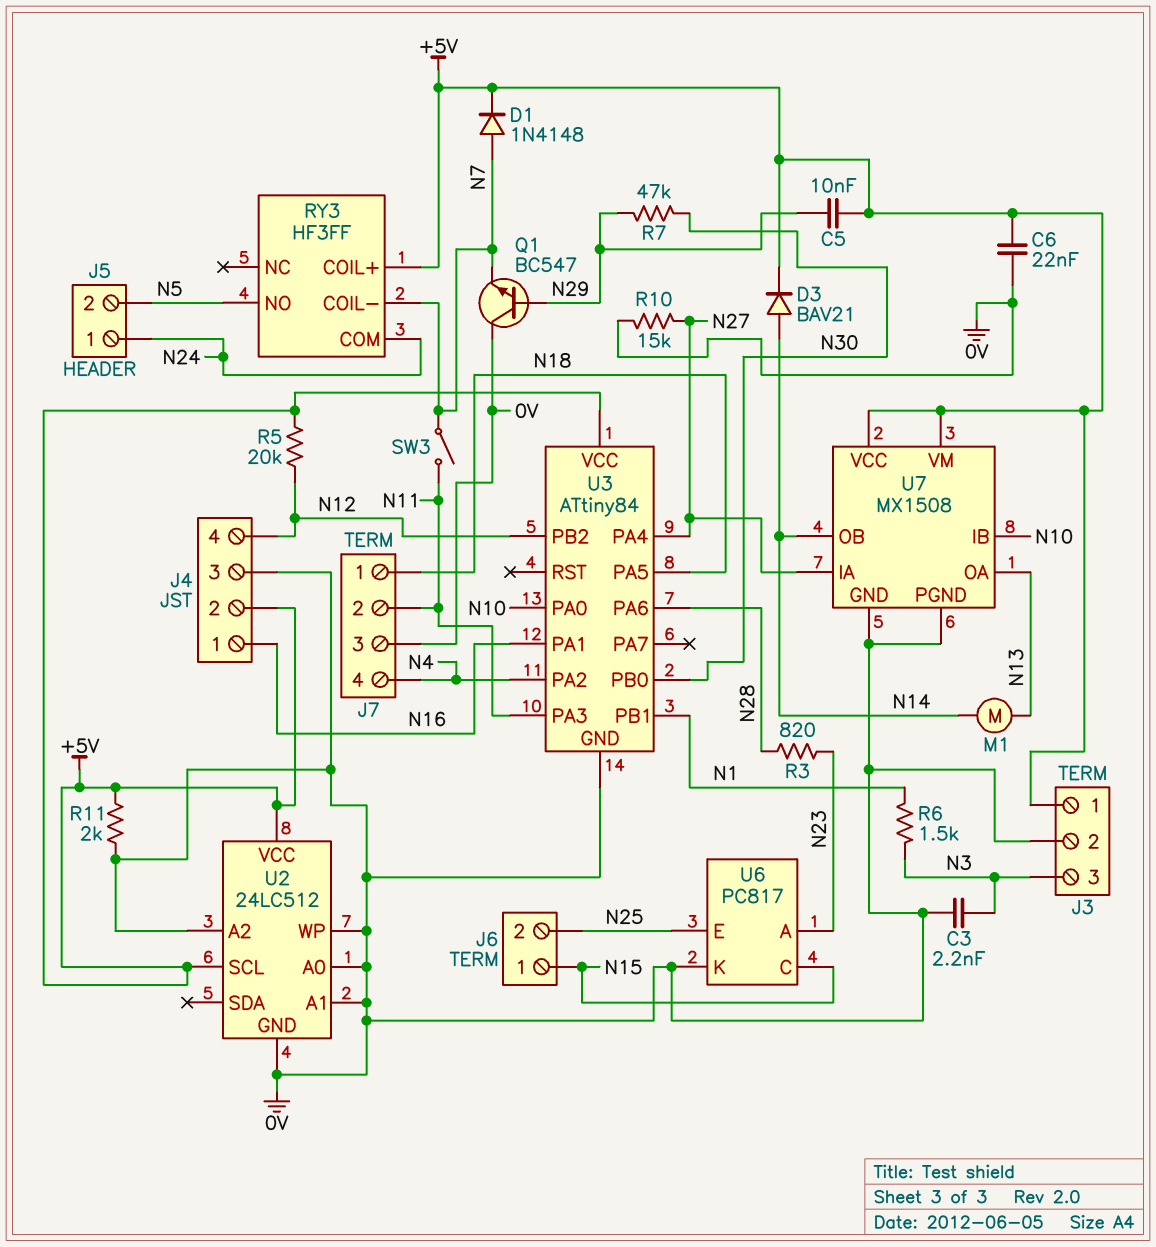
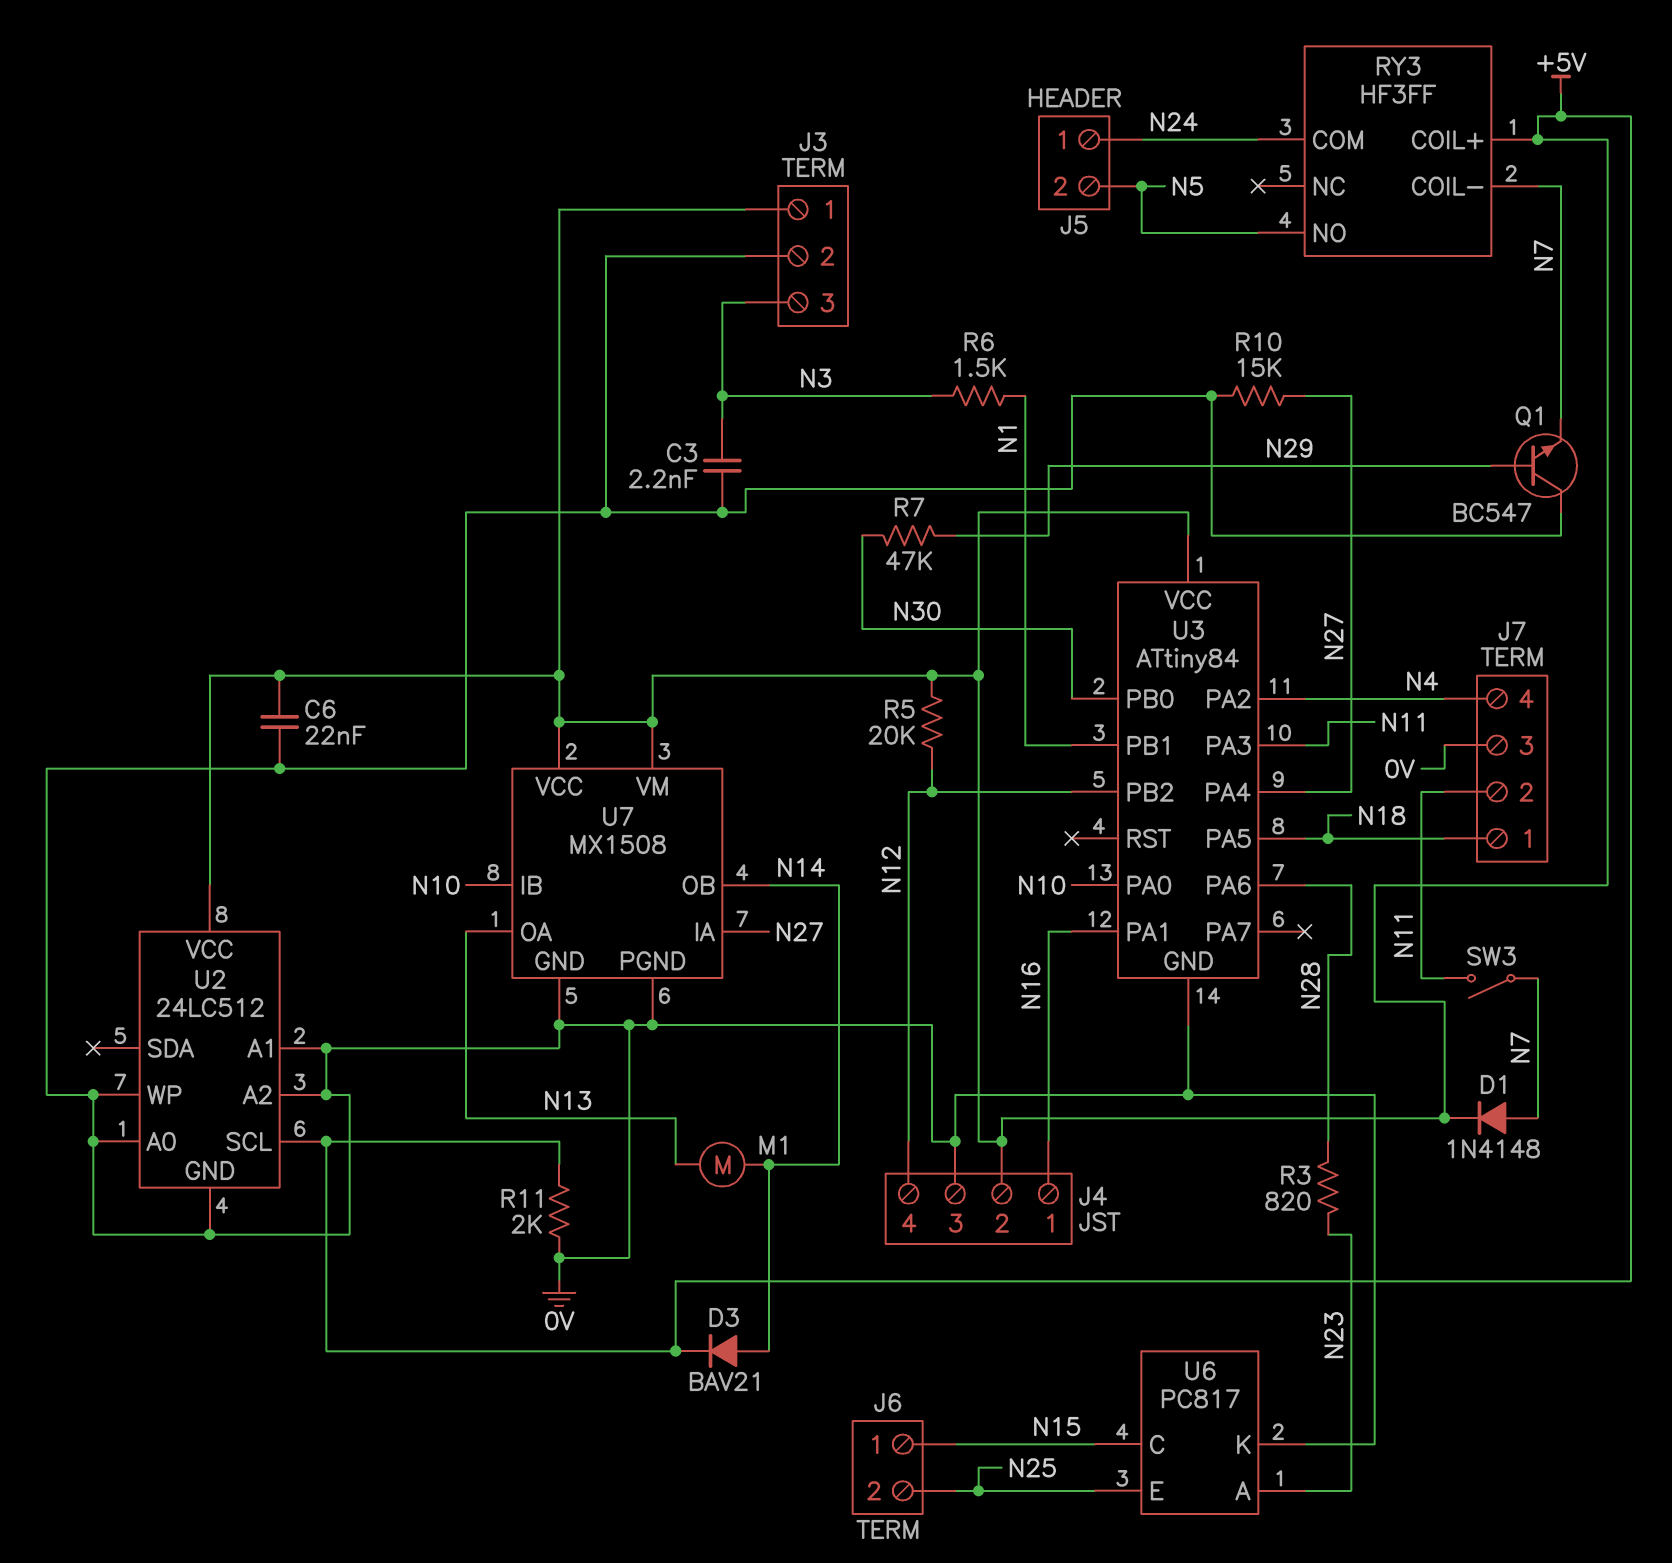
C5: 10nF (+5V, N29) -> none

